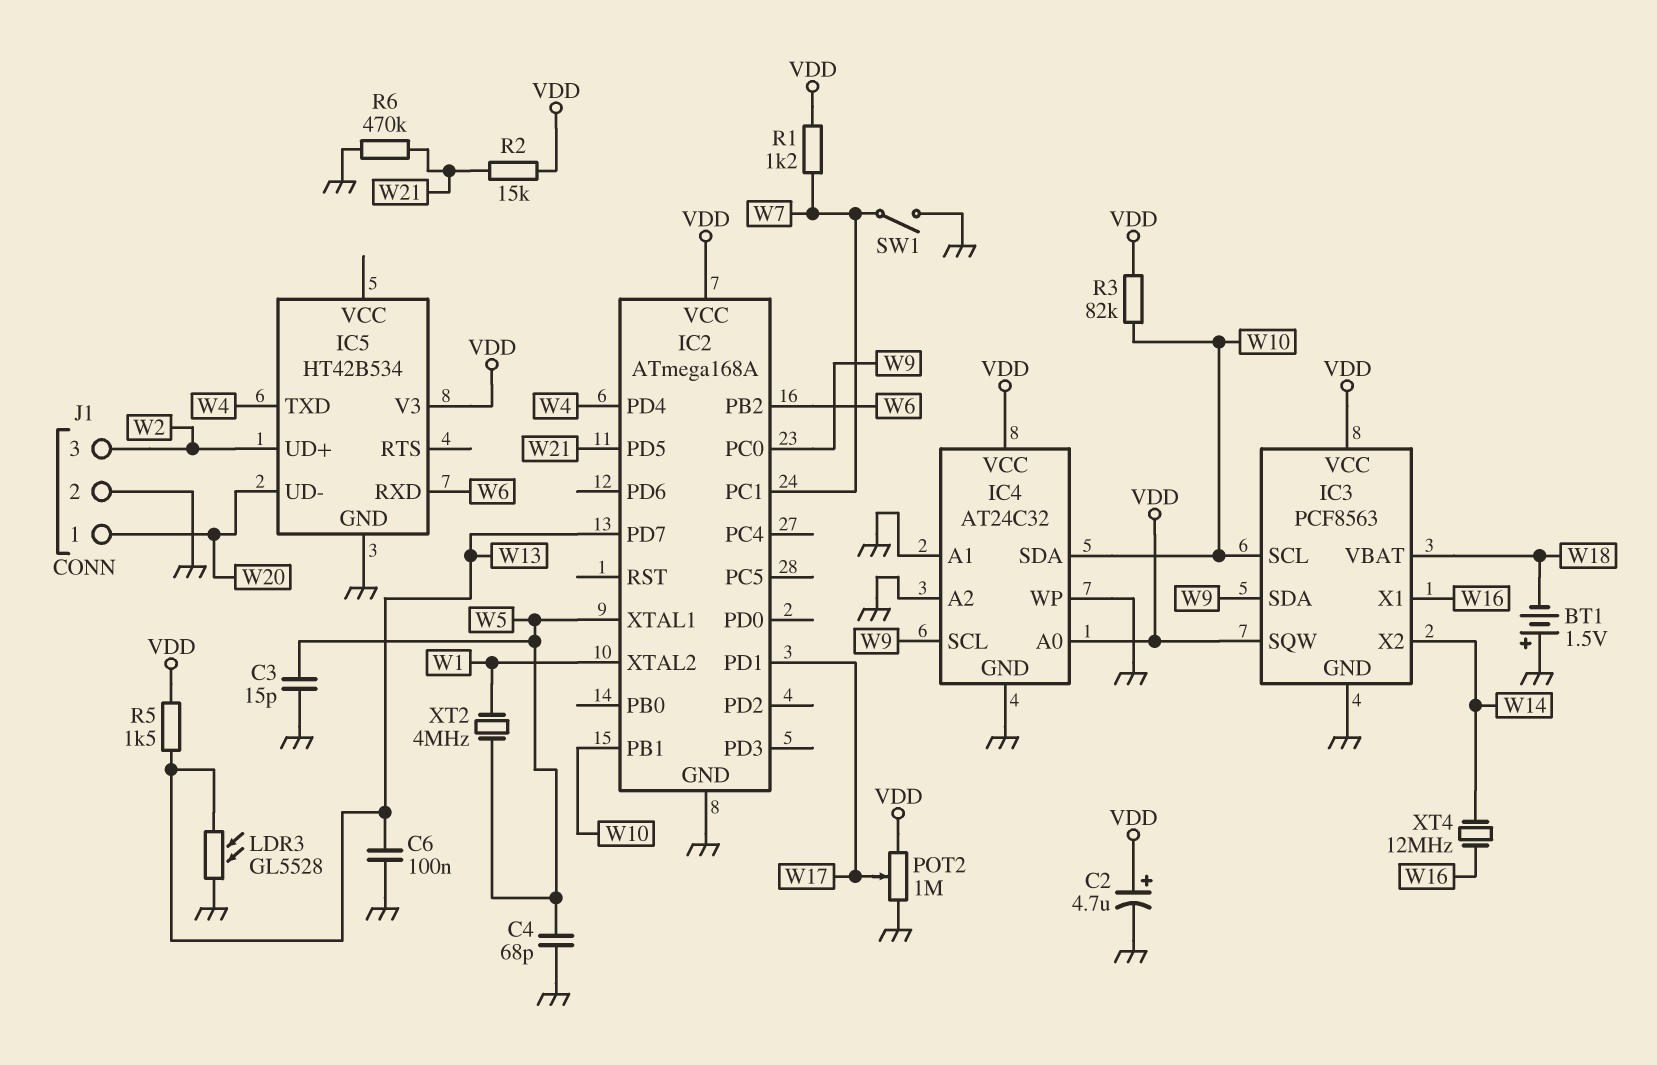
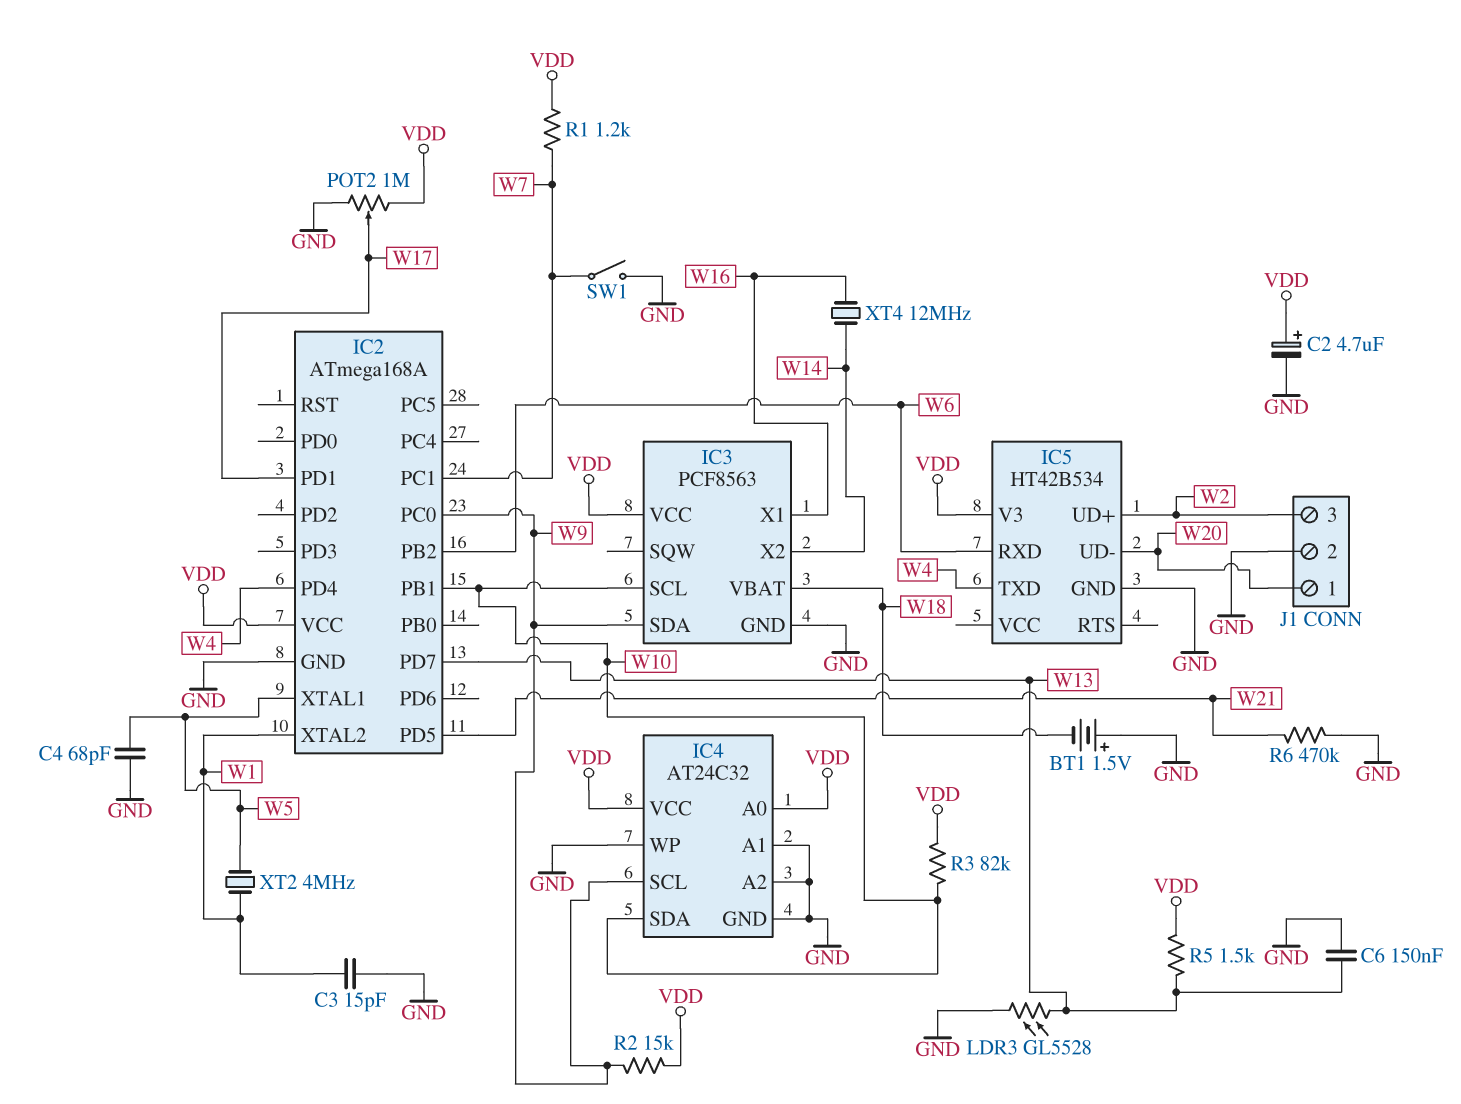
C3: 15pF (GND, W5) -> 15pF (GND, W1)
C6: 100nF (GND, W13) -> 150nF (GND, W13)
IC3 pin SQW: VDD -> none
R2: 15k (VDD, W21) -> 15k (VDD, W9)

